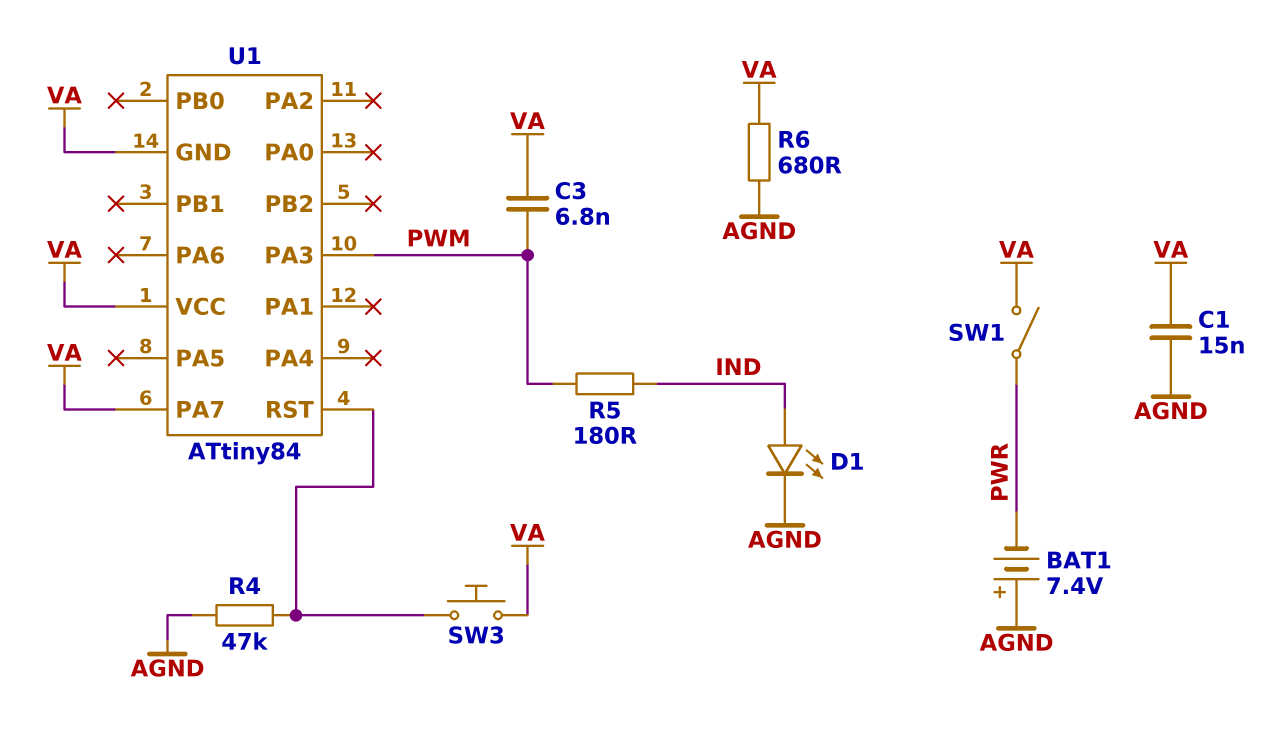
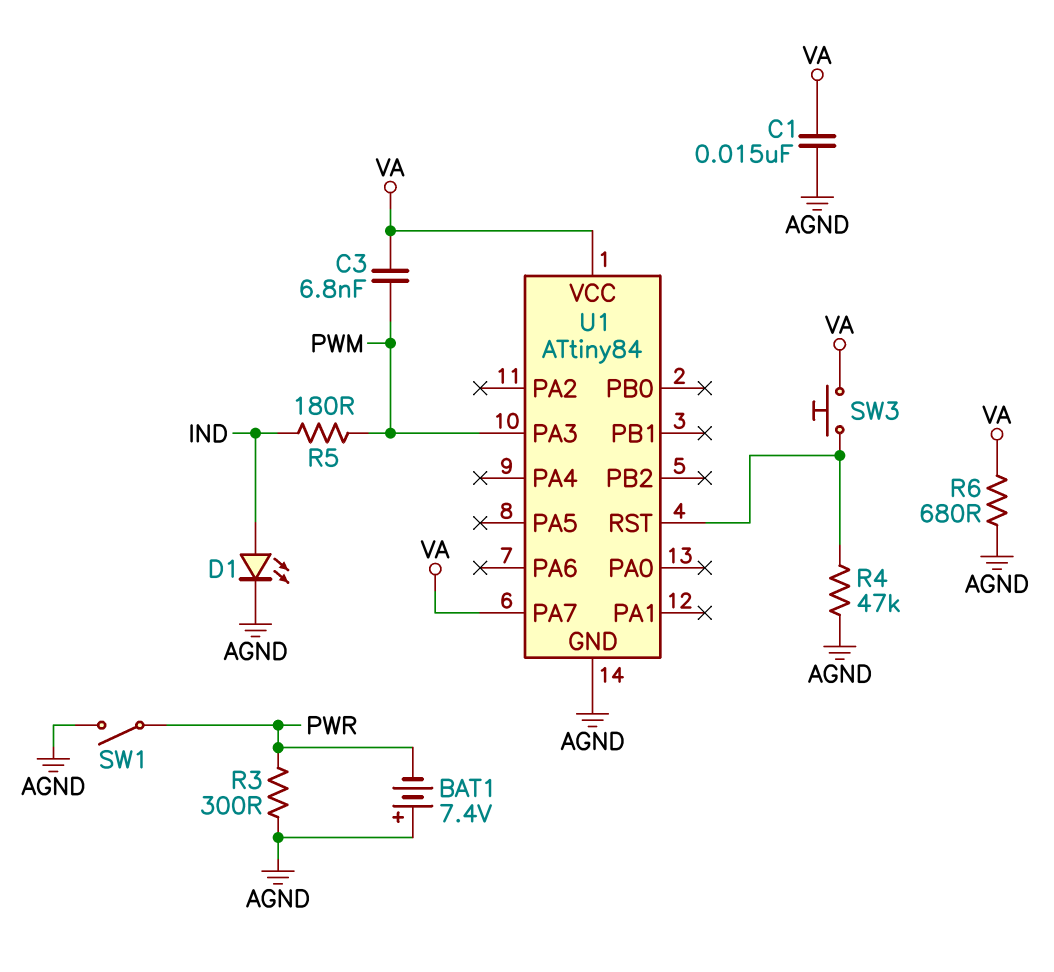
R3: none -> 300 (AGND, PWR)
SW1: switch (PWR, VA) -> switch (AGND, PWR)
U1 pin GND: VA -> AGND

